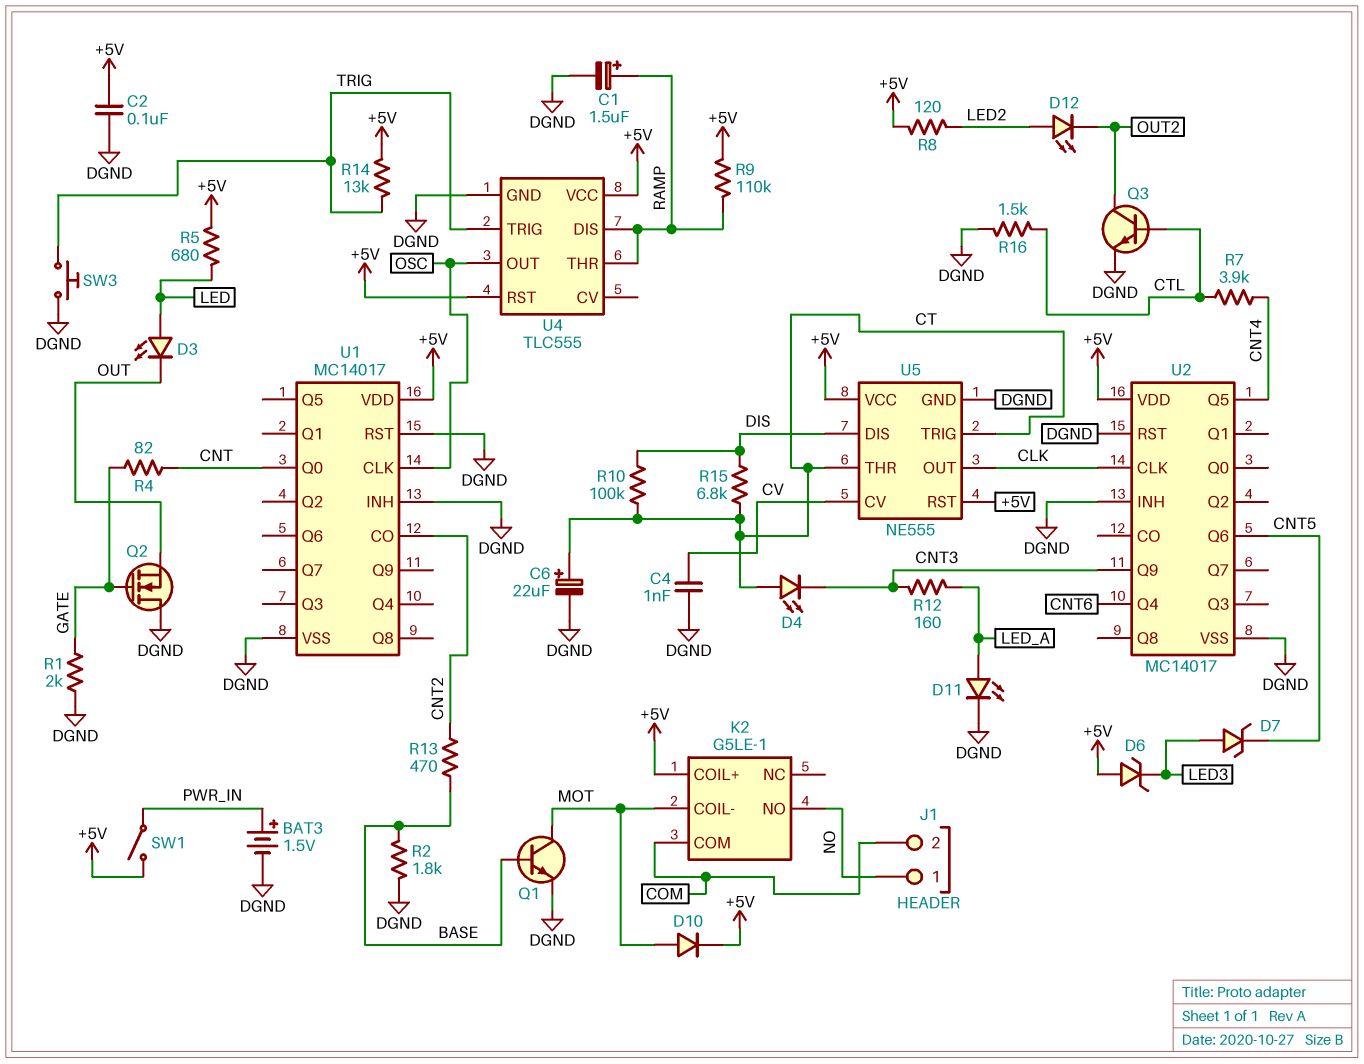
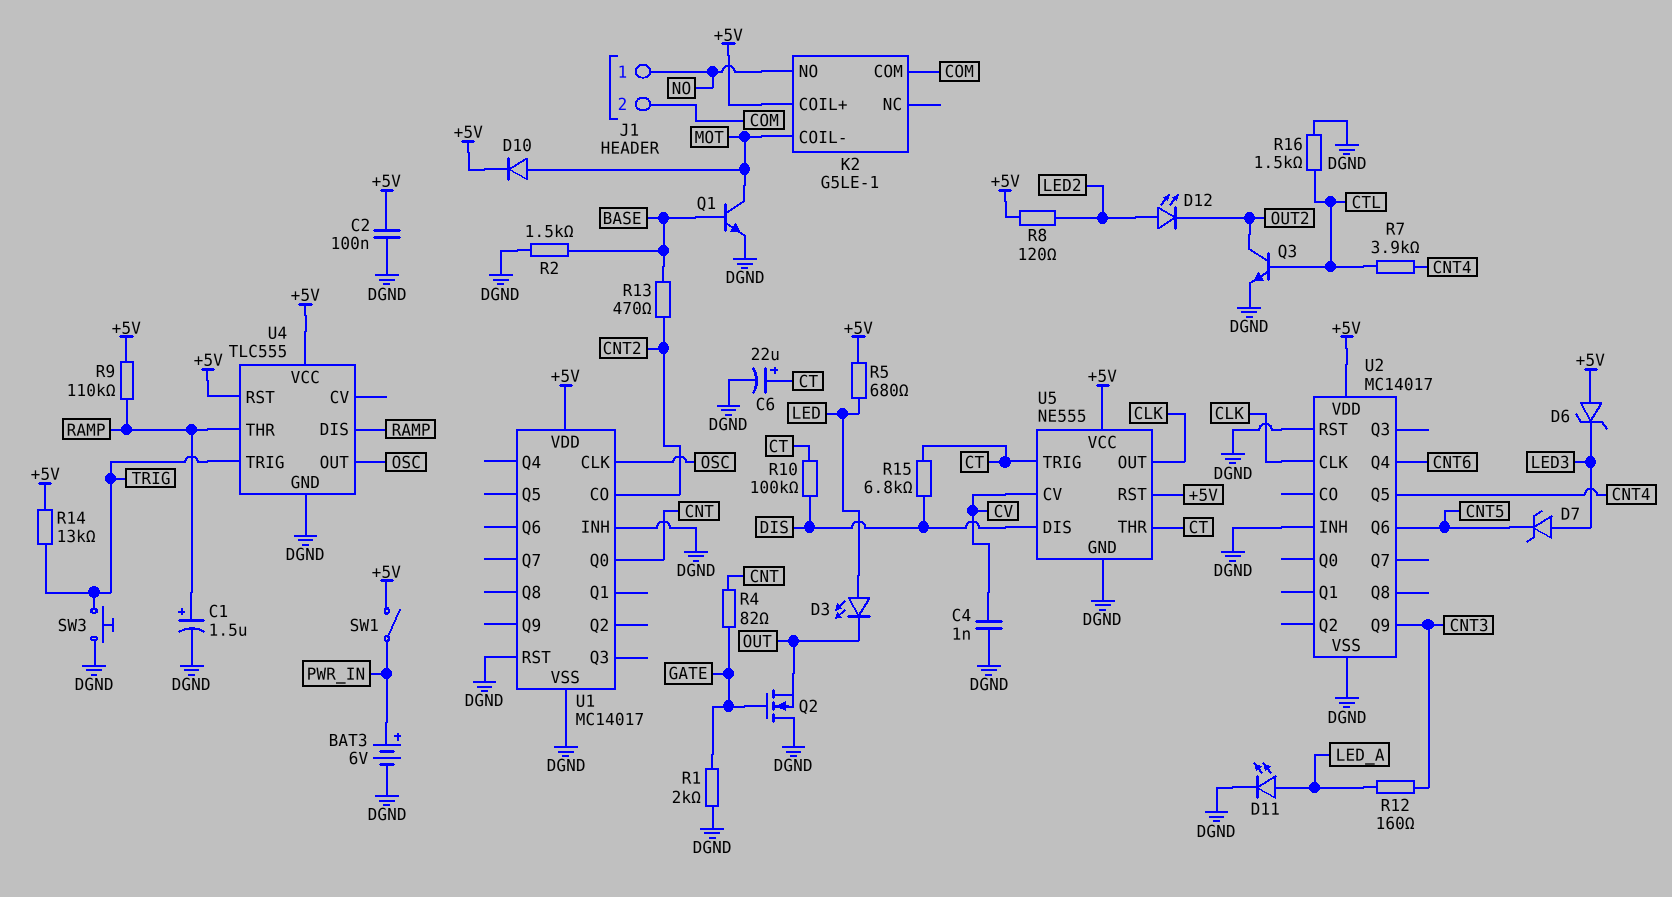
BAT3: 1.5V (plus PWR_IN, minus DGND) -> 6V (plus PWR_IN, minus DGND)
D4: LED (A CT, K CNT3) -> none
R2: 1.8k (BASE, DGND) -> 1.5k (BASE, DGND)

